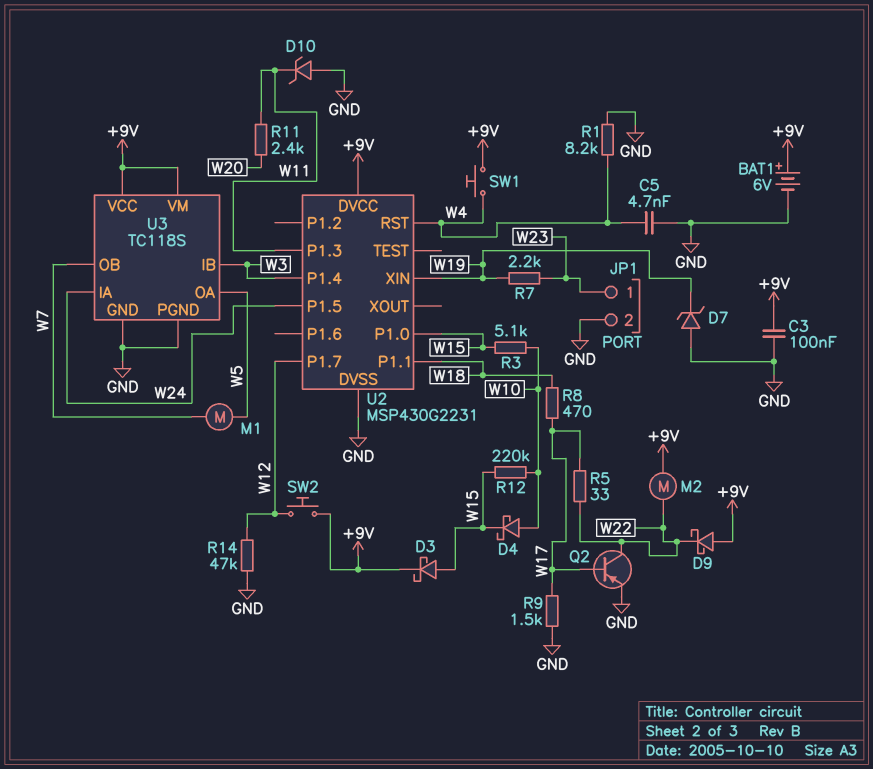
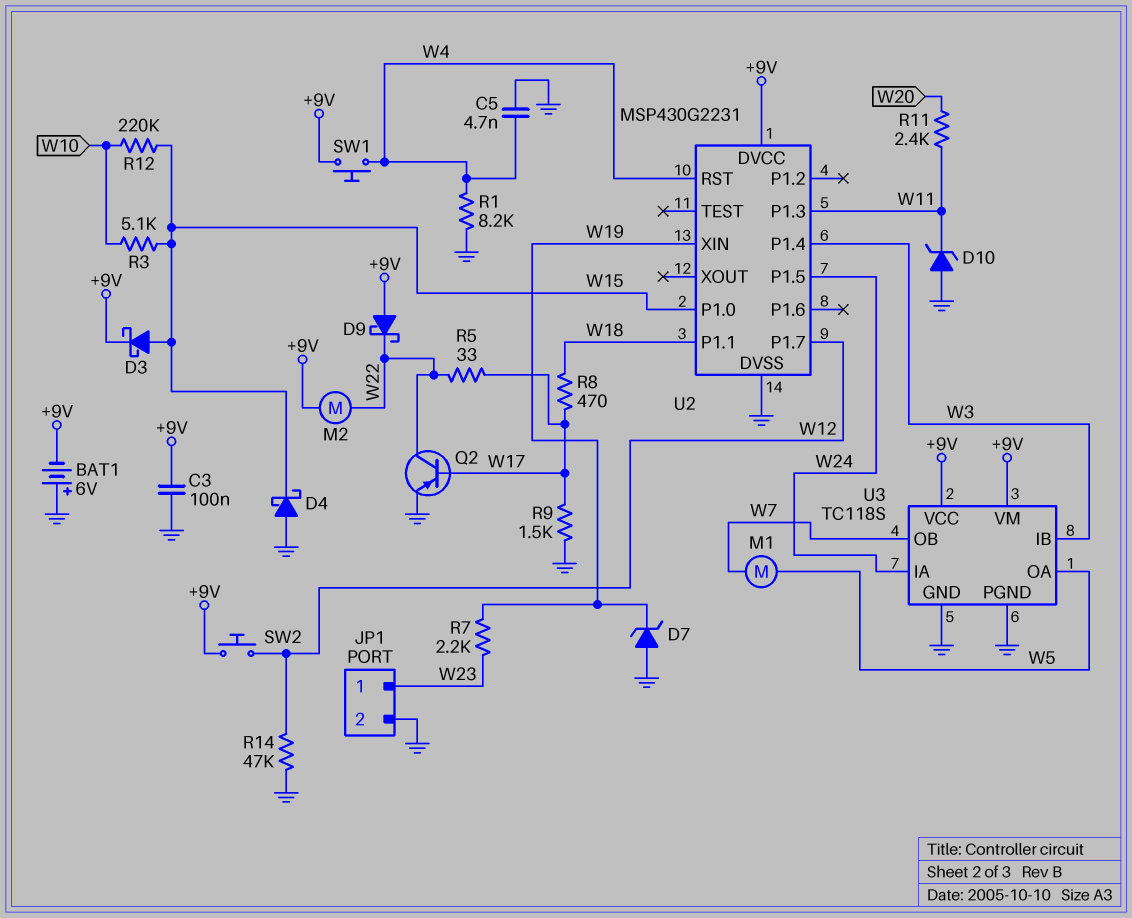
BAT1: 6V (plus +9V, minus GND) -> 6V (plus GND, minus +9V)
D4: schottky (A W10, K W15) -> schottky (A GND, K W15)

